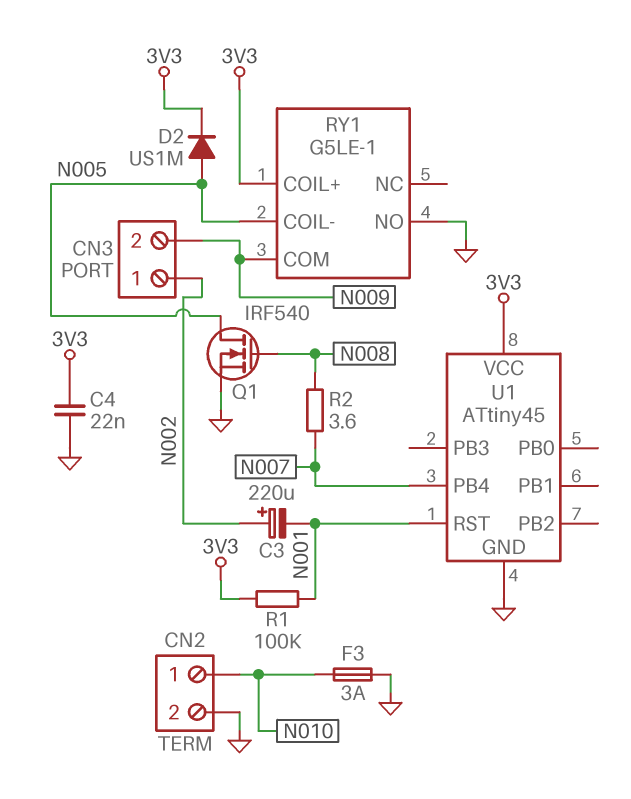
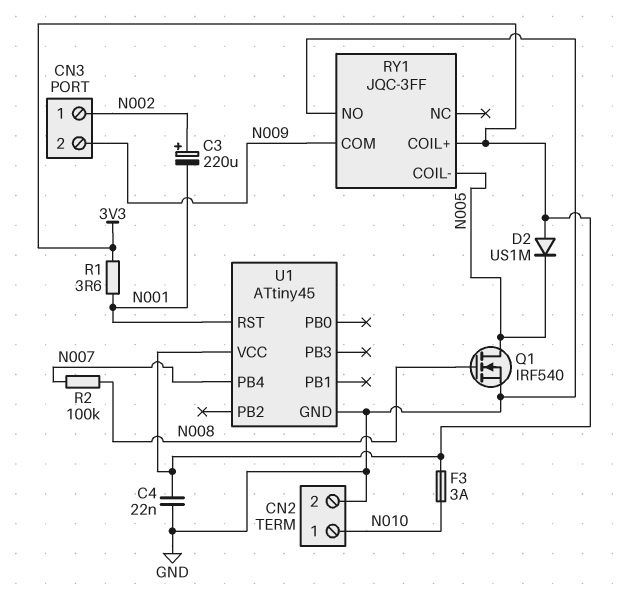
D2: diode US1M (A N005, K 3V3) -> diode US1M (A 3V3, K N005)
F3: 3A (GND, N010) -> 3A (3V3, N010)
R1: 100k (3V3, N001) -> 3.6 (3V3, N001)
R2: 3.6 (N007, N008) -> 100k (N007, N008)
RY1: G5LE-1 -> JQC-3FF

